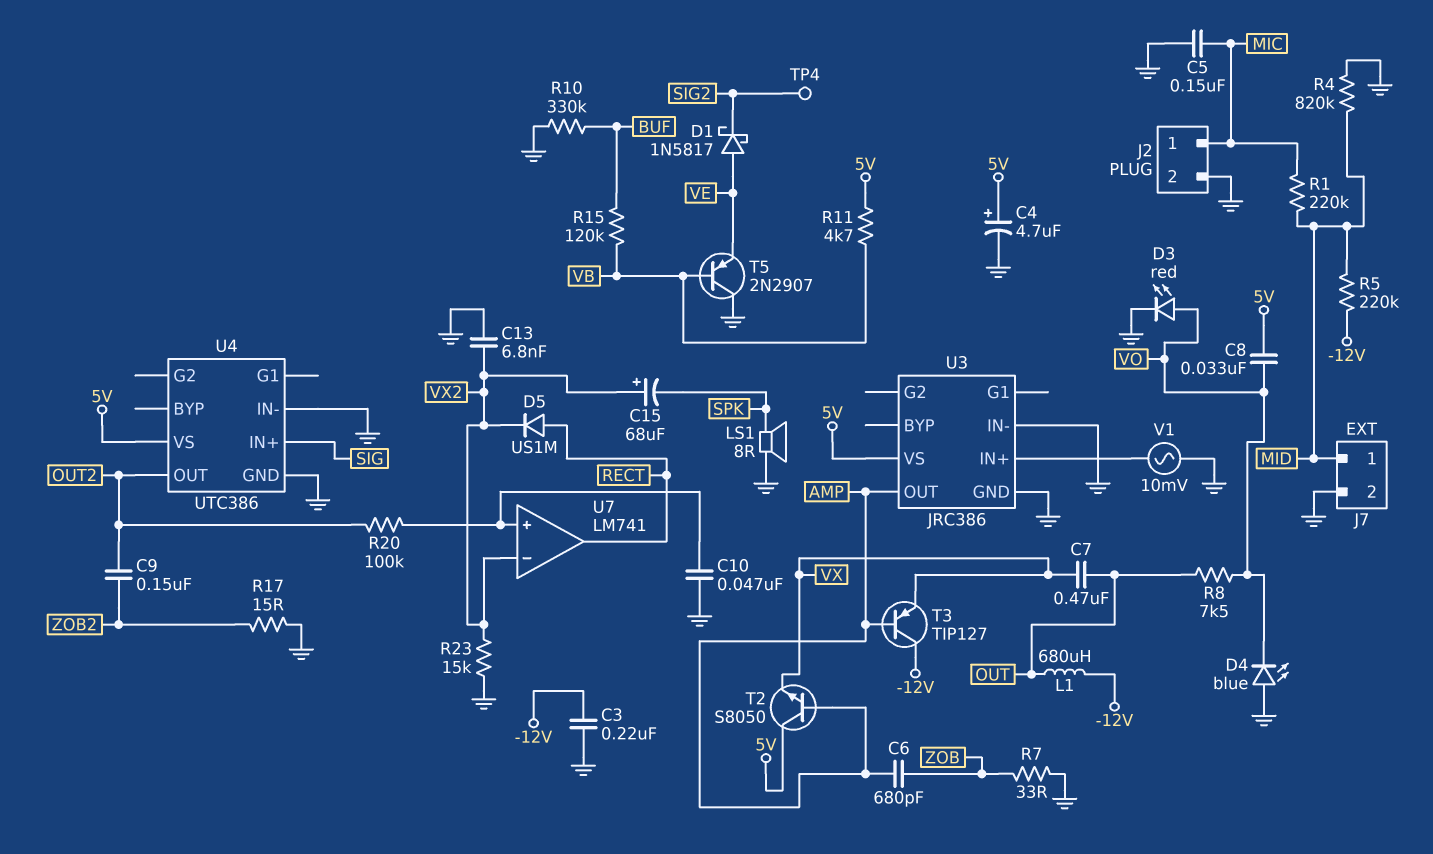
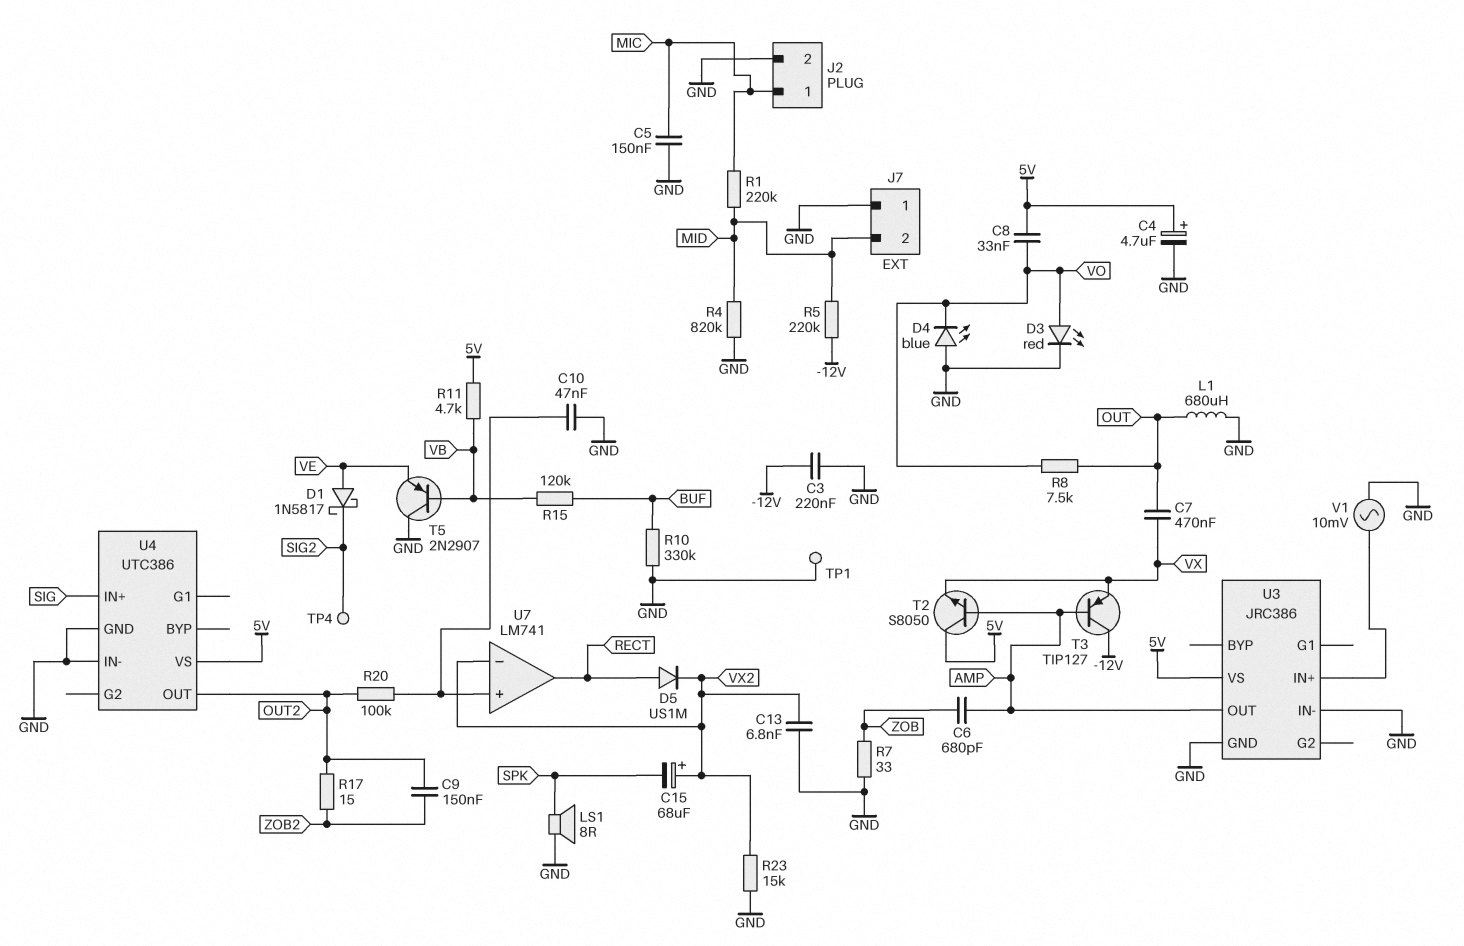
J7 pin 1: MID -> GND
J7 pin 2: GND -> MID
L1: 680uH (-12V, OUT) -> 680uH (GND, OUT)
R17: 15 (GND, ZOB2) -> 15 (OUT2, ZOB2)
TP1: none -> test point (GND)

